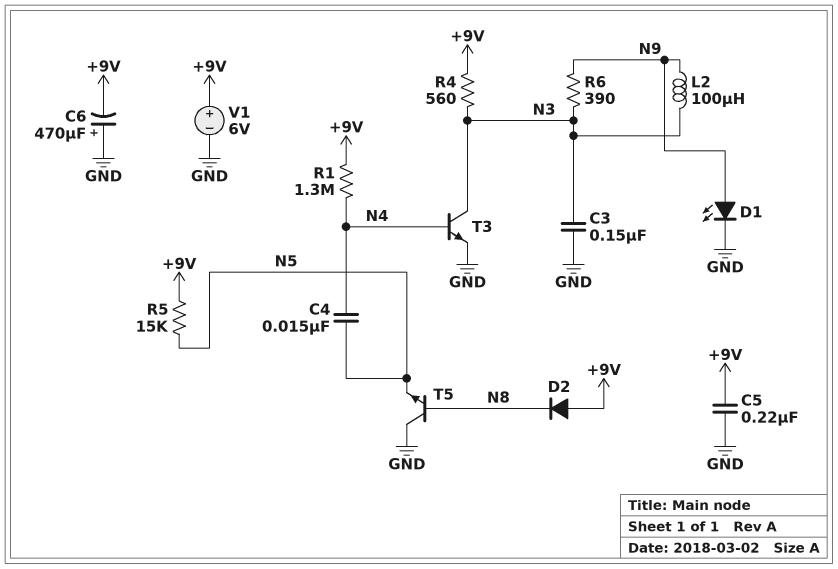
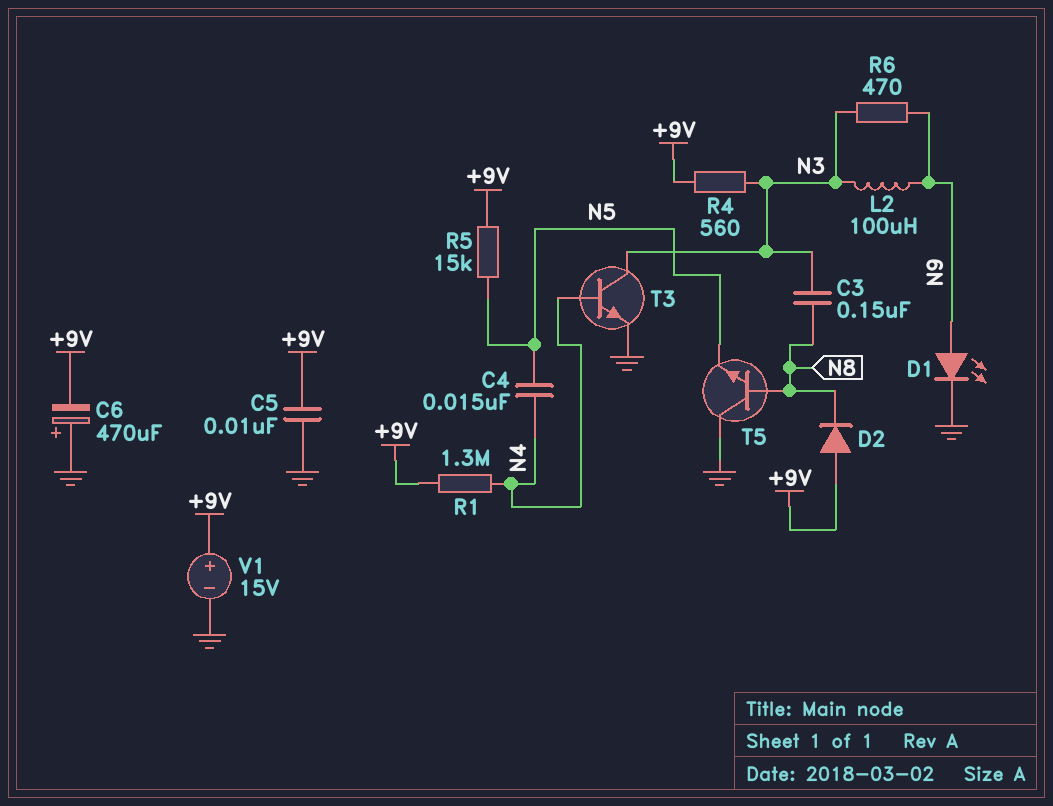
C3: 150nF (GND, N3) -> 150nF (N3, N8)
C5: 220nF (+9V, GND) -> 10nF (+9V, GND)
R6: 390 (N3, N9) -> 470 (N3, N9)
V1: 6V (plus +9V, minus GND) -> 15V (plus +9V, minus GND)

